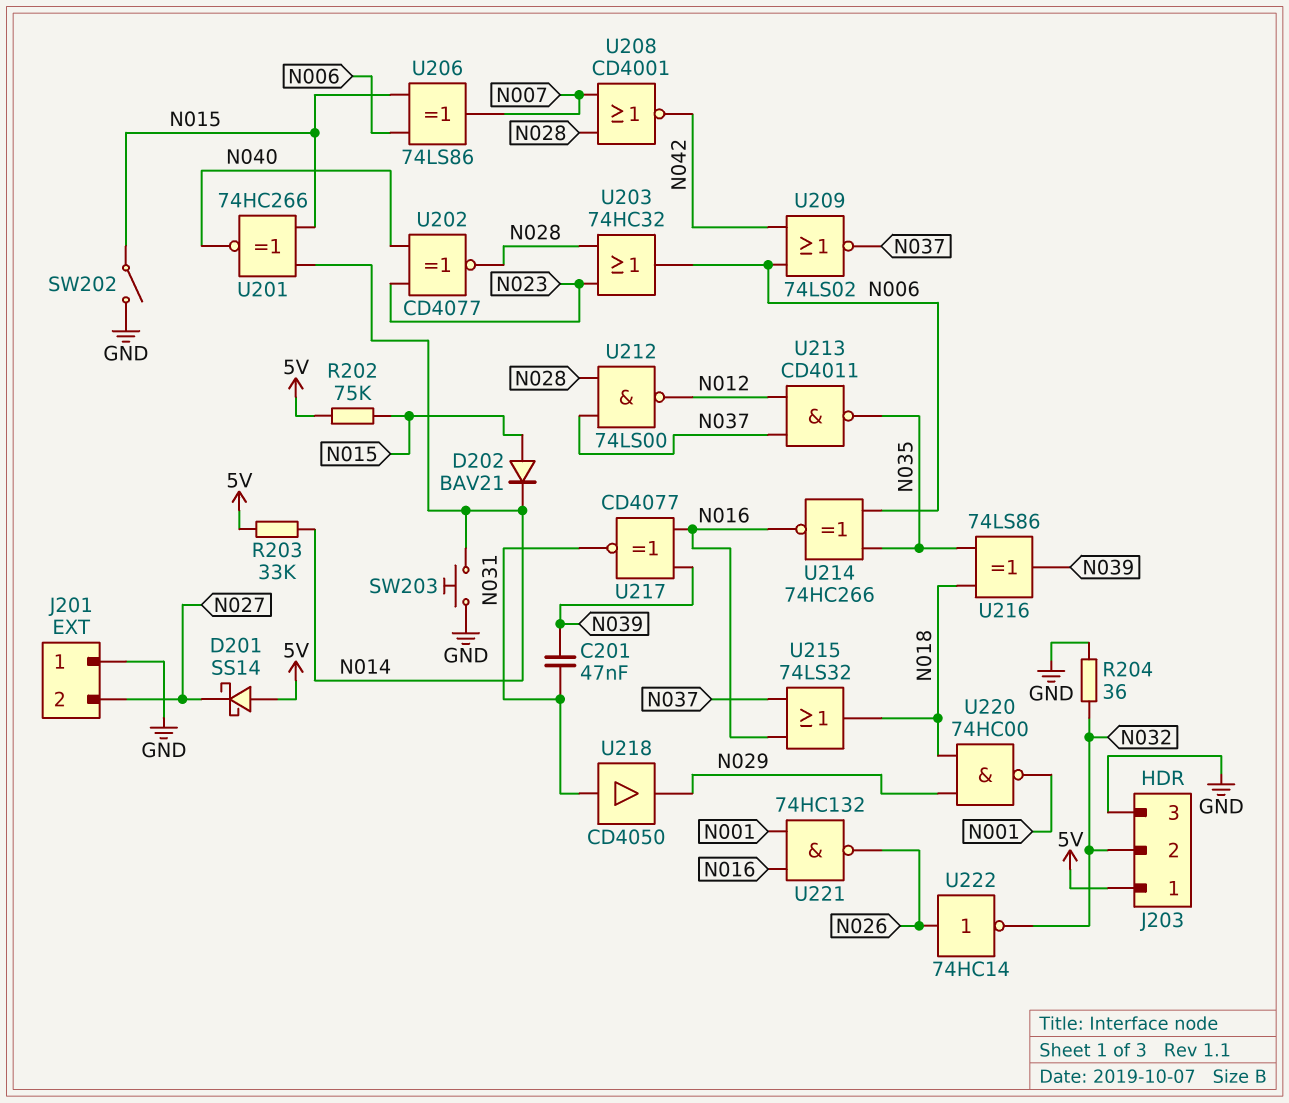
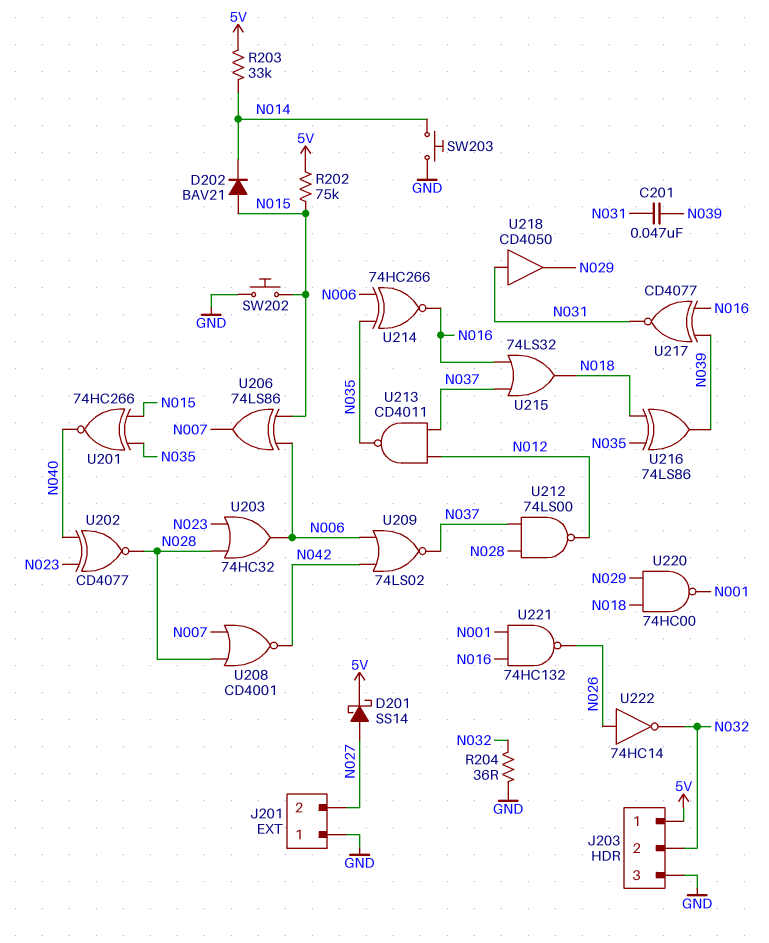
D201: schottky SS14 (A 5V, K N027) -> schottky SS14 (A N027, K 5V)
SW202: switch (GND, N015) -> button (GND, N015)
U201: XNOR 74HC266 (in N014, in N015, out N040) -> XNOR 74HC266 (in N015, in N035, out N040)

